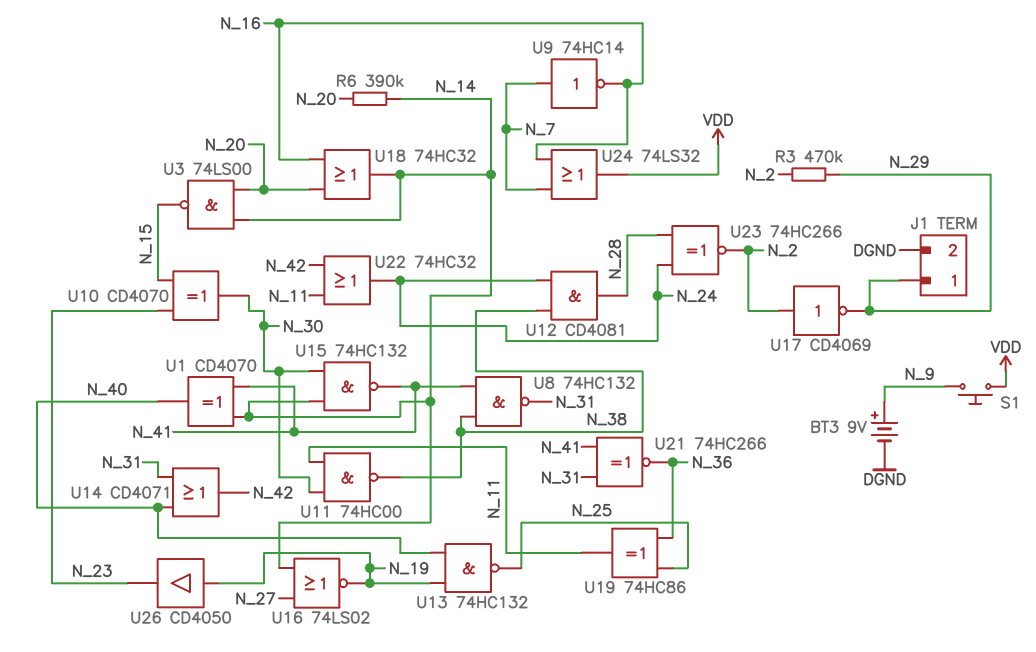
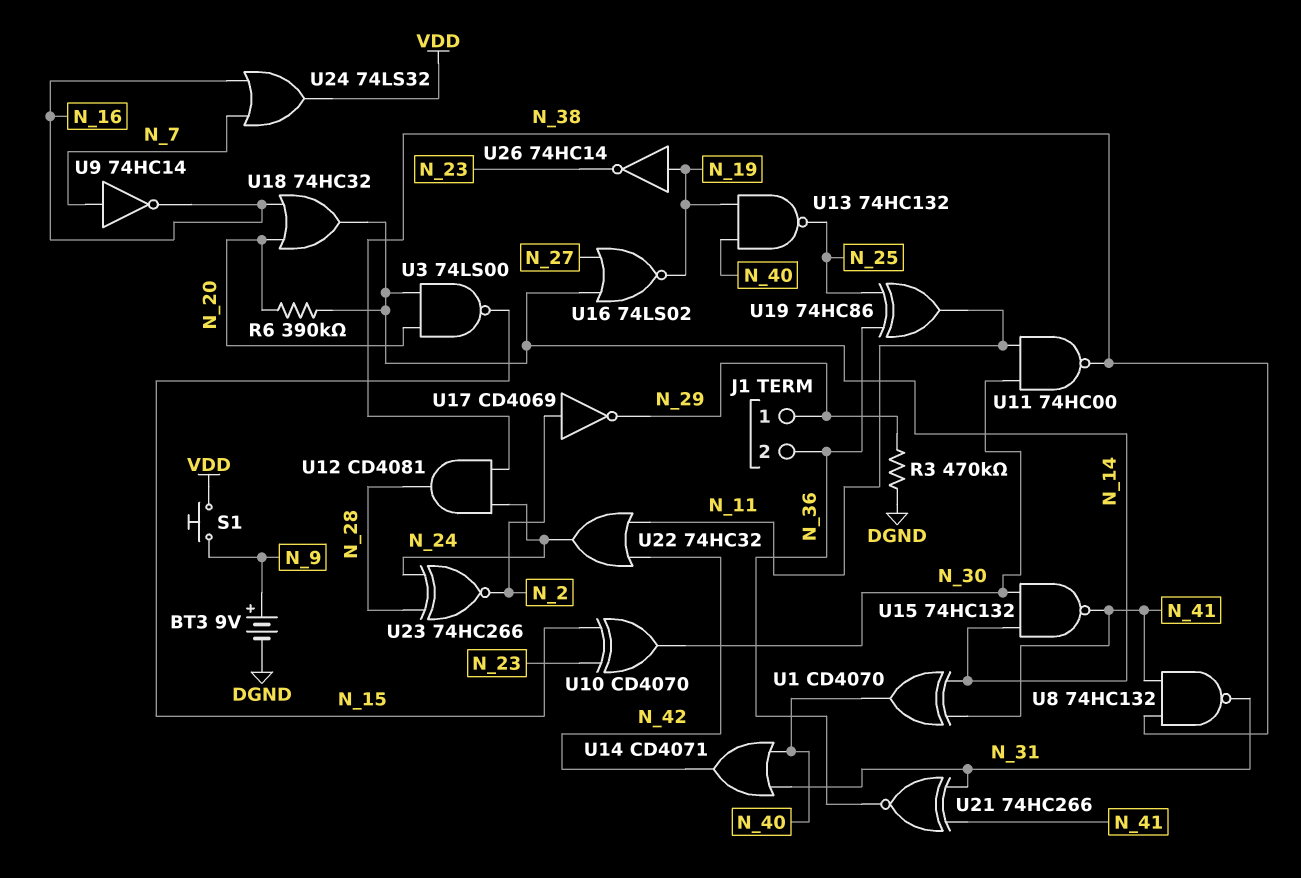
J1 pin 2: DGND -> N_36
R3: 470k (N_2, N_29) -> 470k (DGND, N_29)
U26: buffer CD4050 (in N_19, out N_23) -> NOT 74HC14 (in N_19, out N_23)

